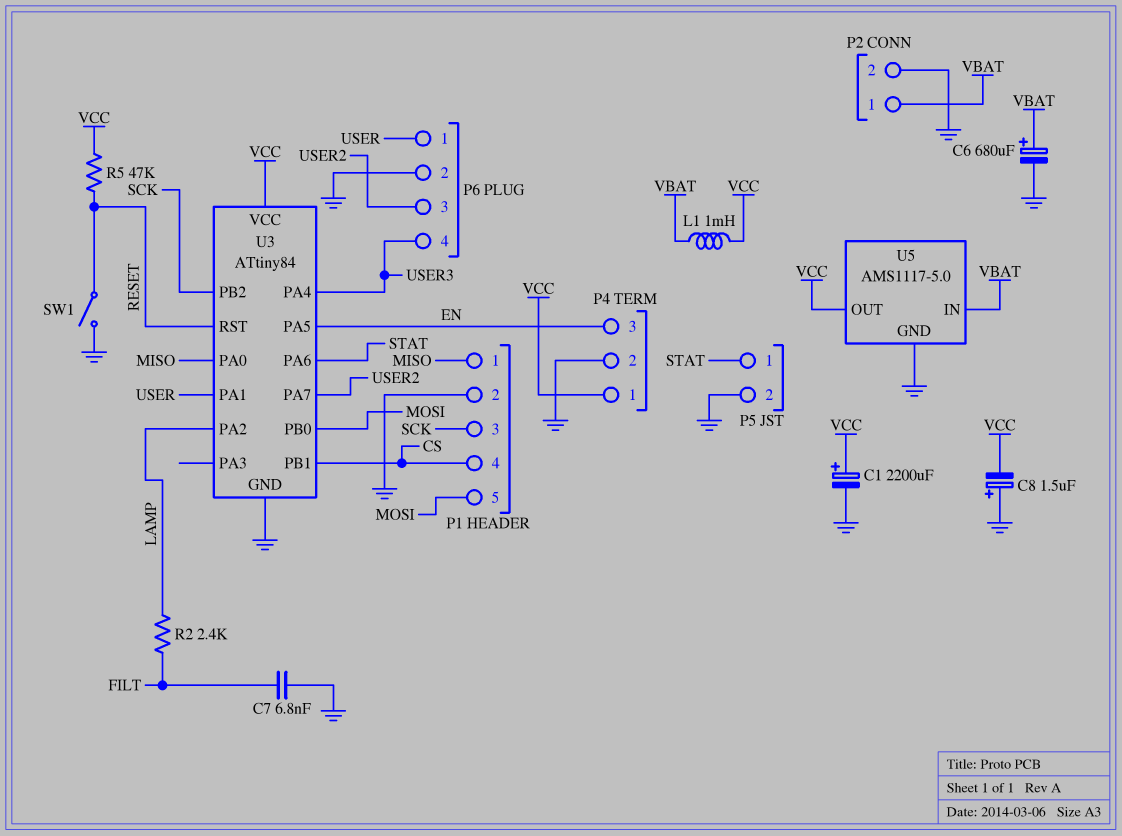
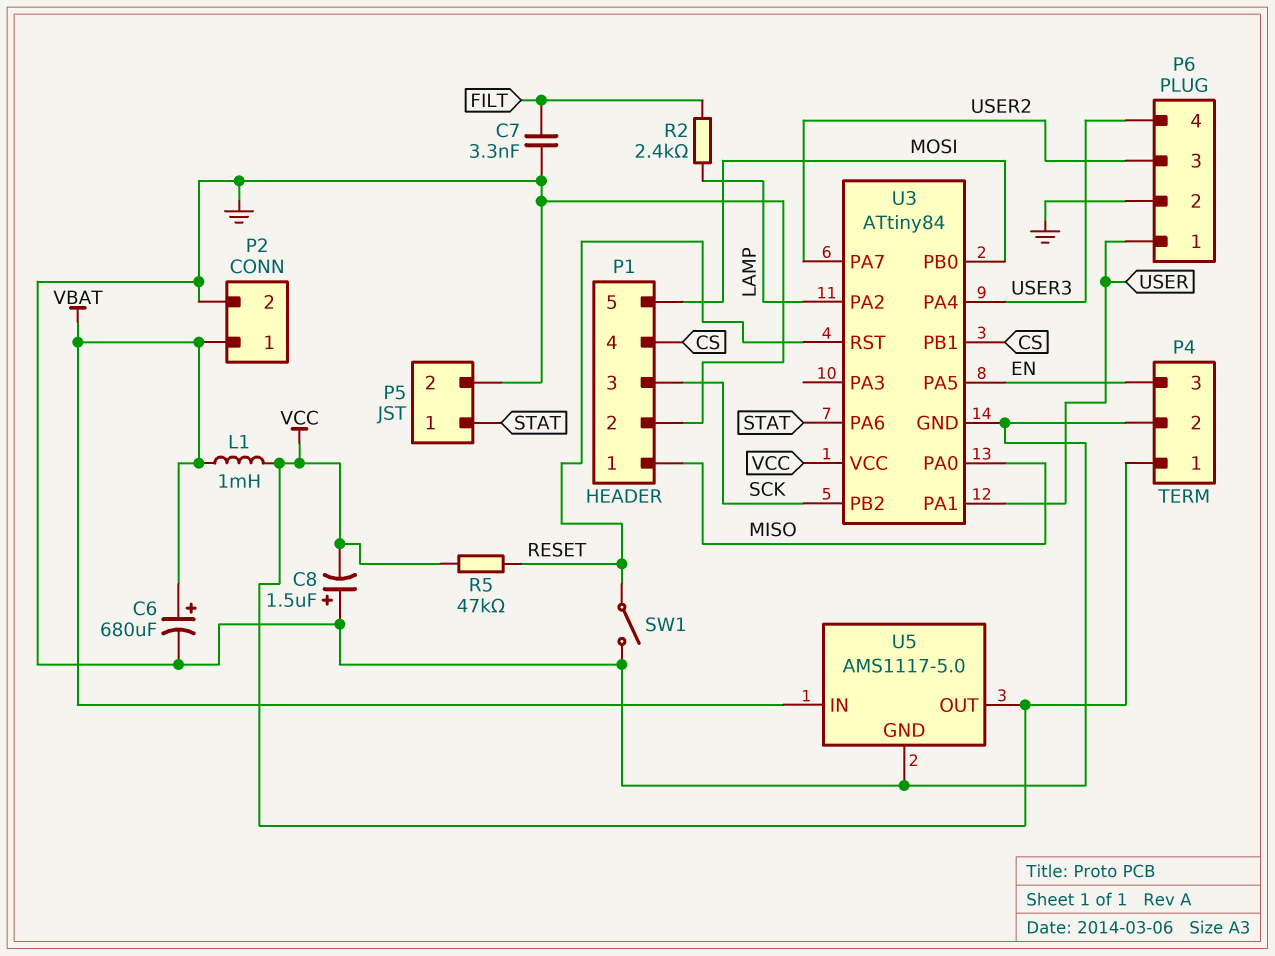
C1: 2200uF (plus VCC, minus GND) -> none
C7: 6.8nF (FILT, GND) -> 3.3nF (FILT, GND)

